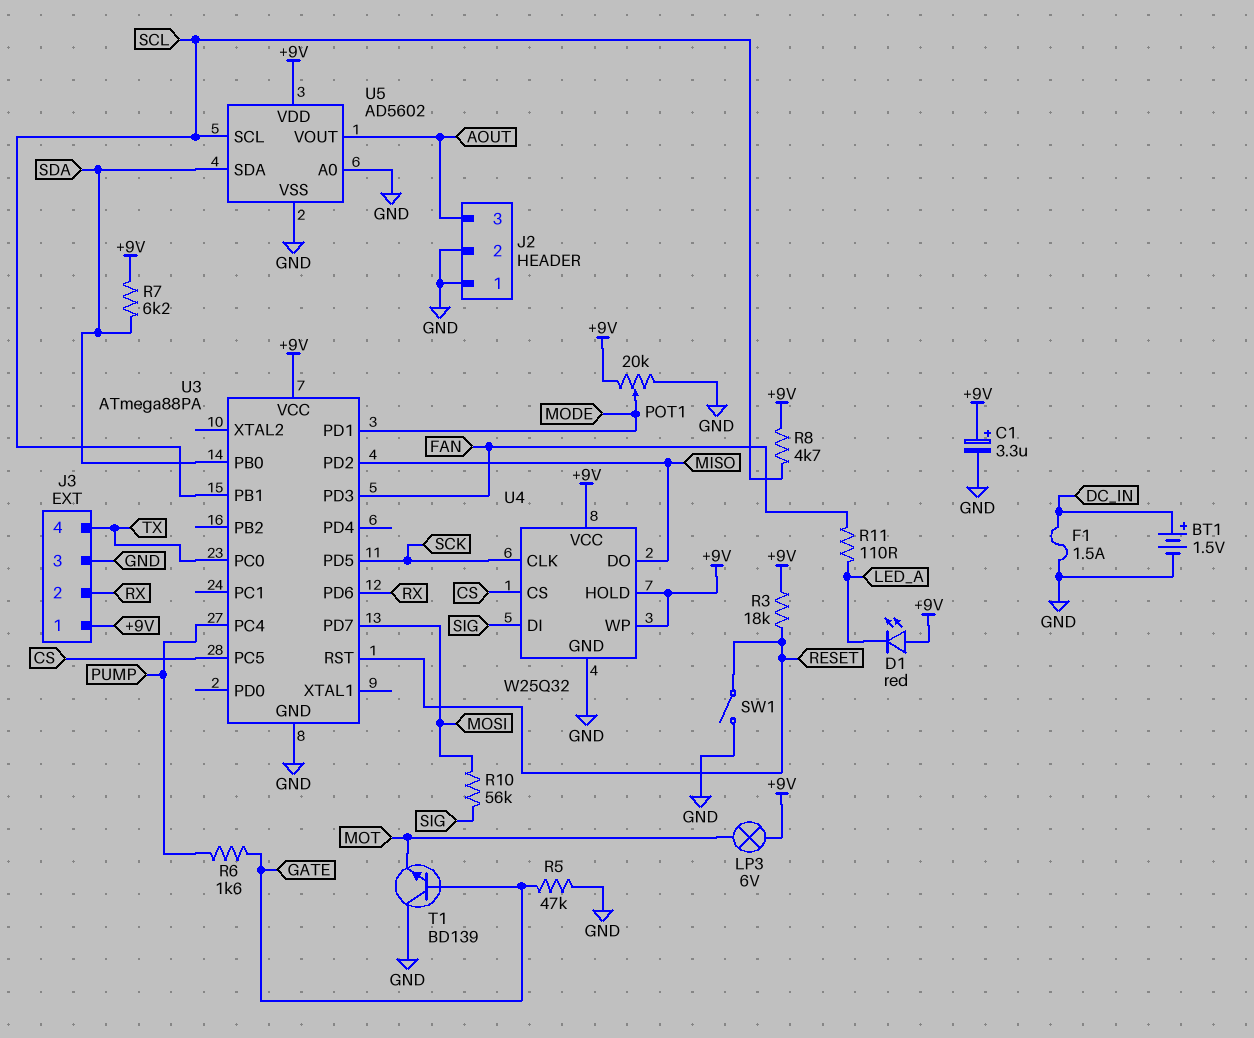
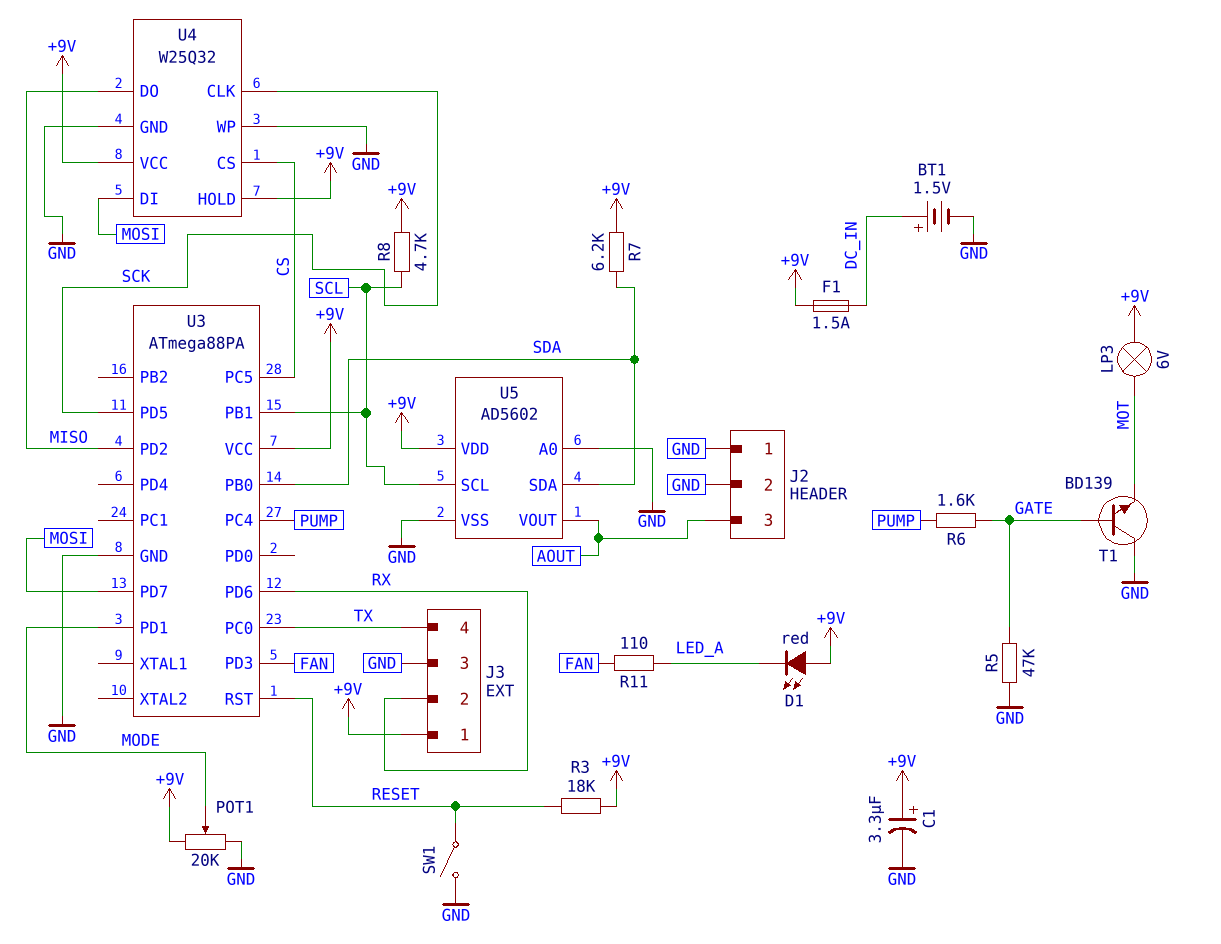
F1: 1.5A (DC_IN, GND) -> 1.5A (+9V, DC_IN)
R10: 56k (MOSI, SIG) -> none
U4 pin DI: SIG -> MOSI
U4 pin WP: +9V -> GND

